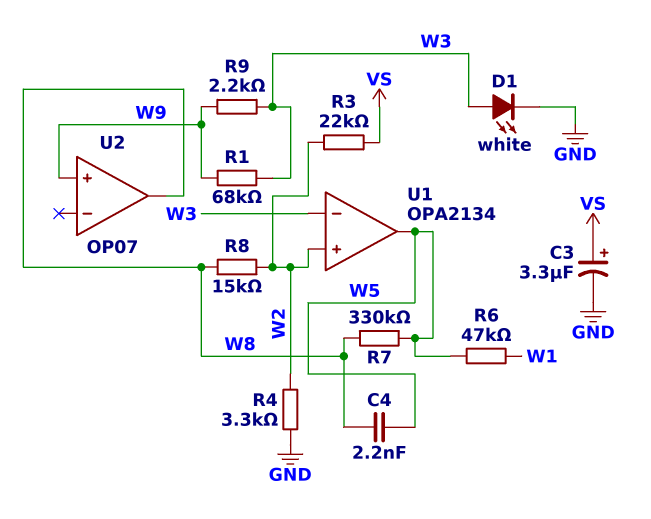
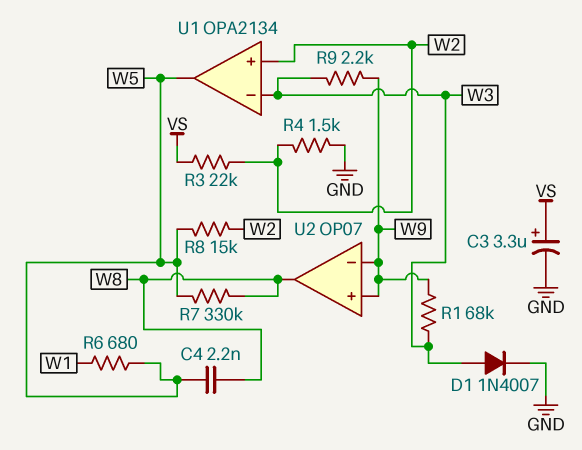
D1: LED white (A W3, K GND) -> diode 1N4007 (A W3, K GND)
R4: 3.3k (GND, W2) -> 1.5k (GND, W2)
R6: 47k (W1, W5) -> 680 (W1, W5)
R8: 15k (W2, W8) -> 15k (W2, W5)
U2 pin in-: none -> W9

